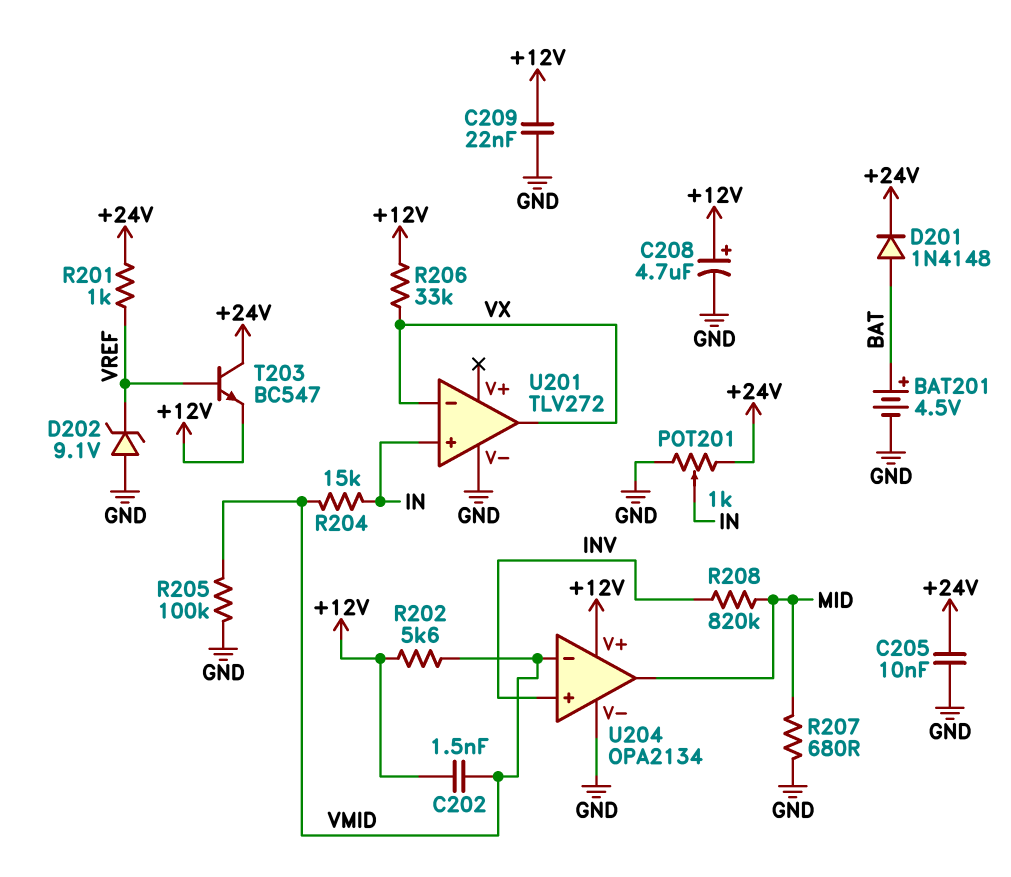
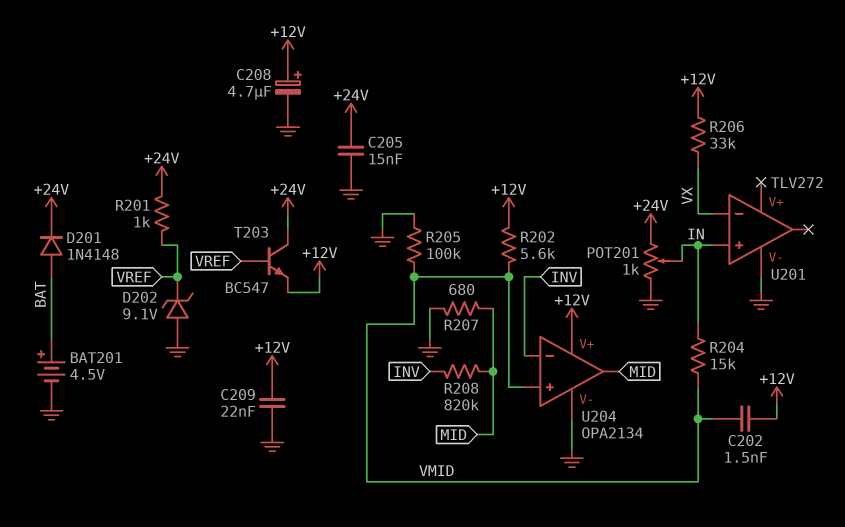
C205: 10nF (+24V, GND) -> 15nF (+24V, GND)
U201 pin out: VX -> none
U204 pin in+: INV -> VMID
U204 pin in-: VMID -> INV

